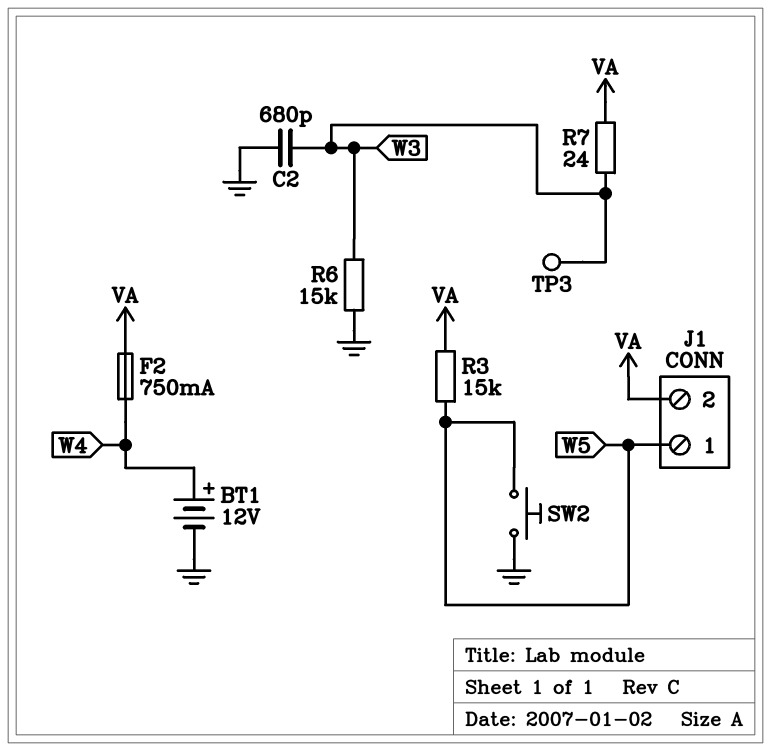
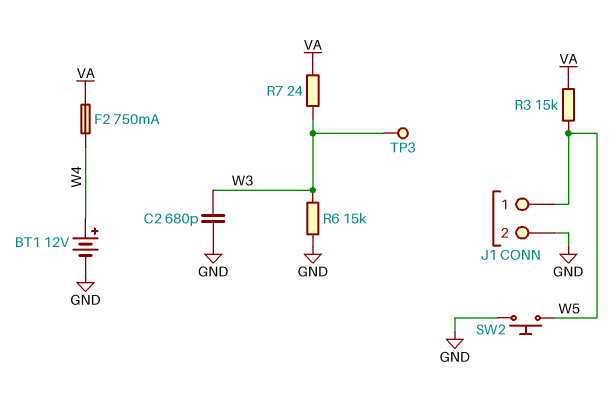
J1 pin 2: VA -> GND

